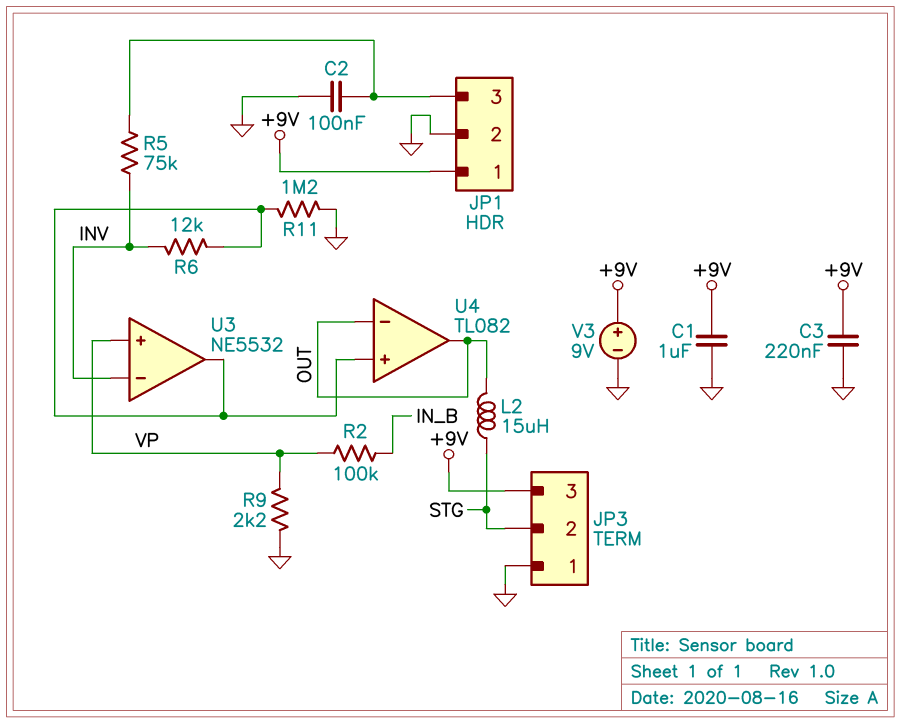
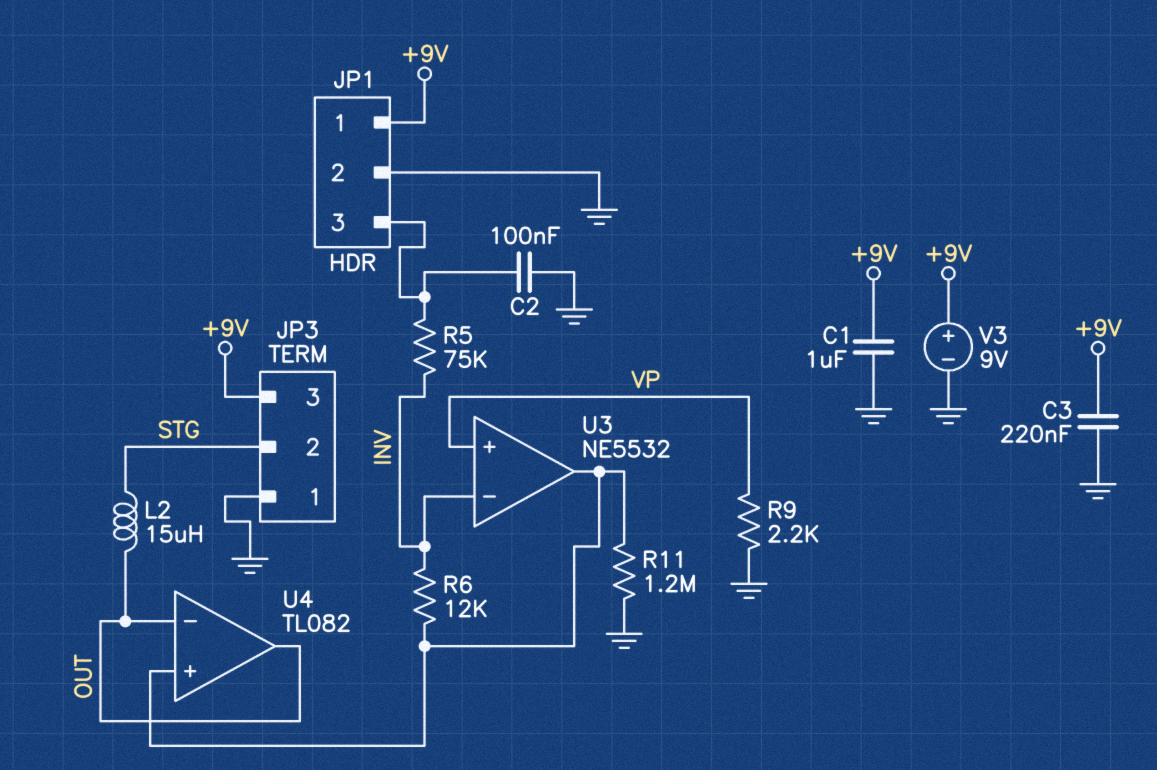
R2: 100k (IN_B, VP) -> none

